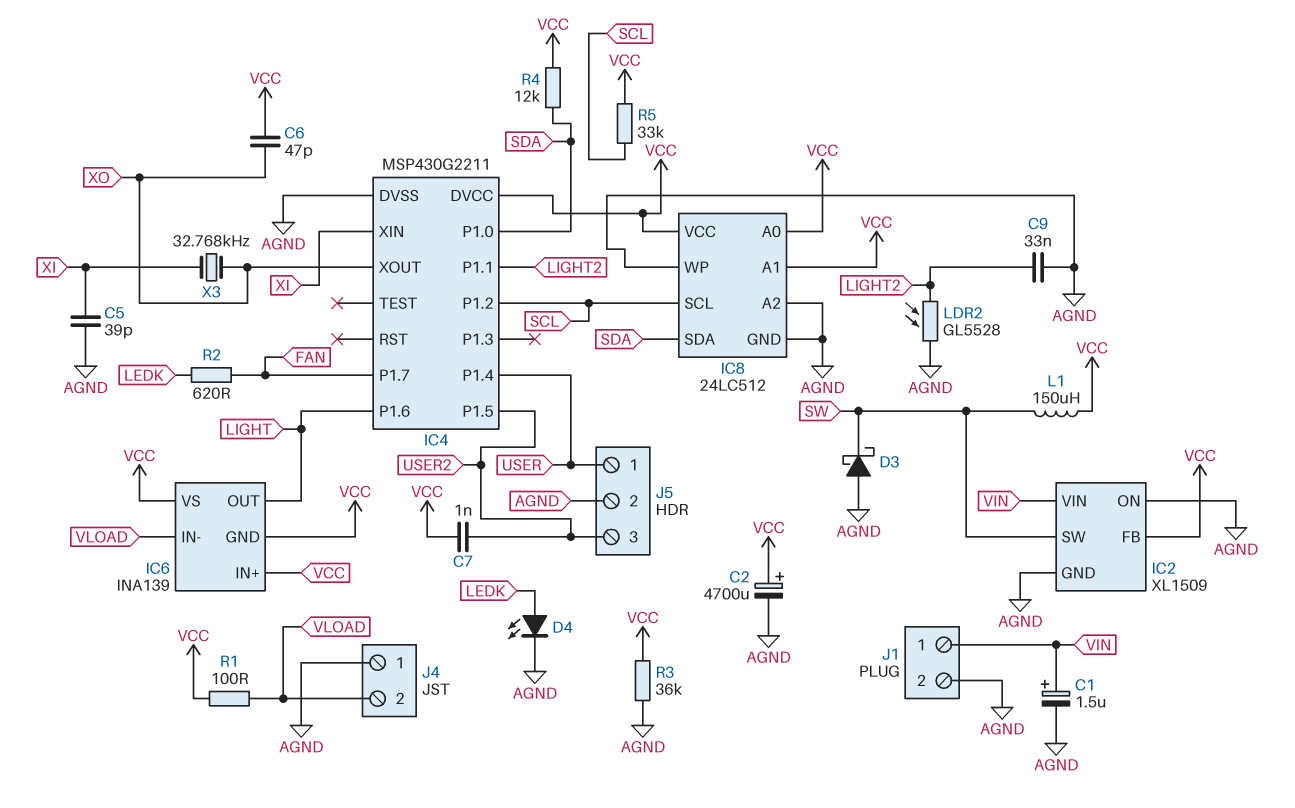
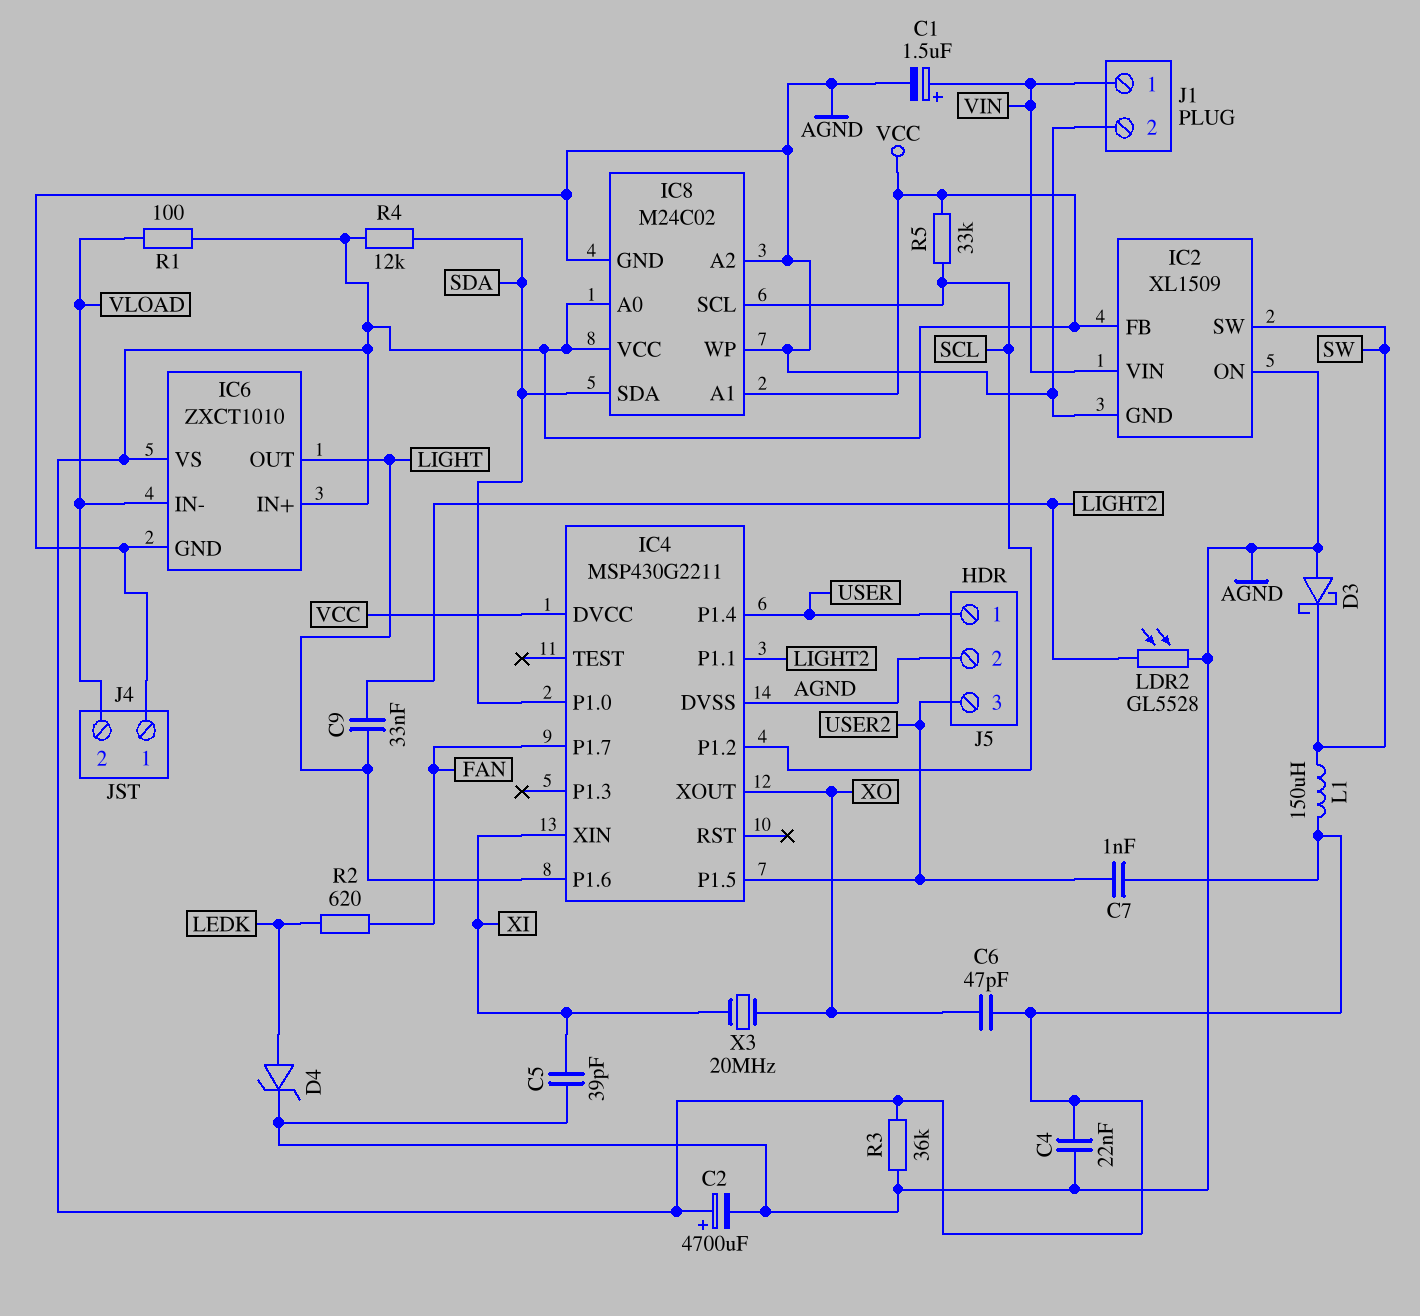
C4: none -> 22nF (AGND, VCC)
C9: 33nF (AGND, LIGHT2) -> 33nF (LIGHT, LIGHT2)
D4: LED (A LEDK, K AGND) -> zener (A LEDK, K AGND)
IC6: INA139 -> ZXCT1010
IC6 pin GND: VCC -> AGND
IC8: 24LC512 -> M24C02
X3: 32.768kHz (XI, XO) -> 20MHz (XI, XO)

